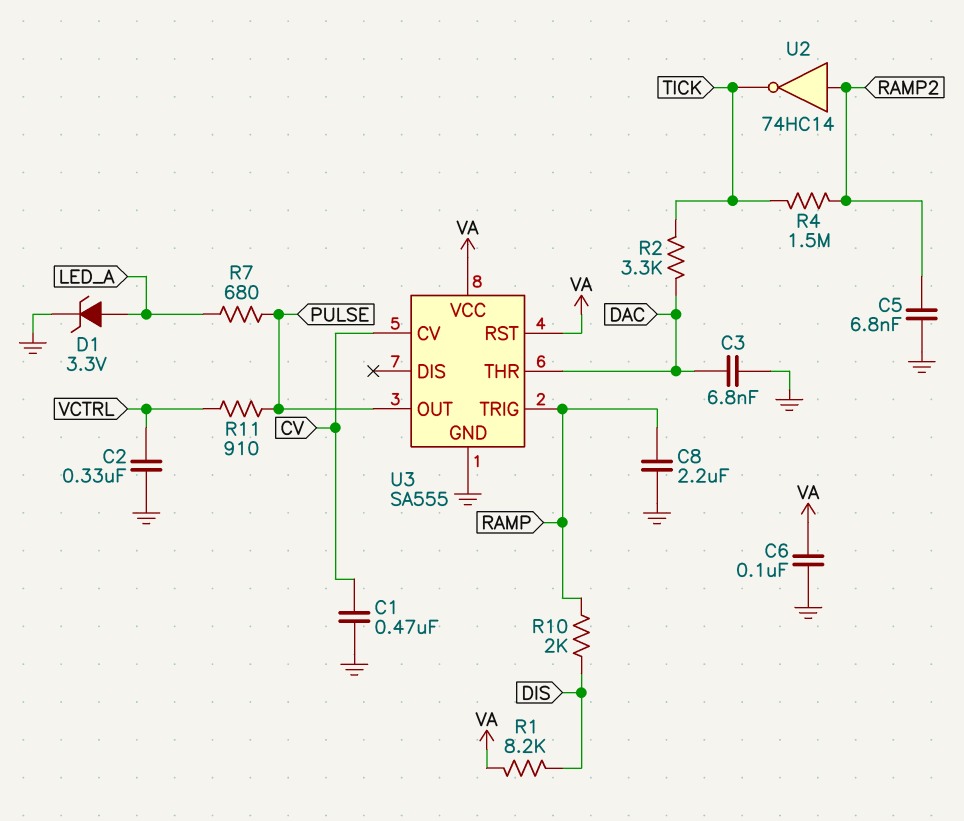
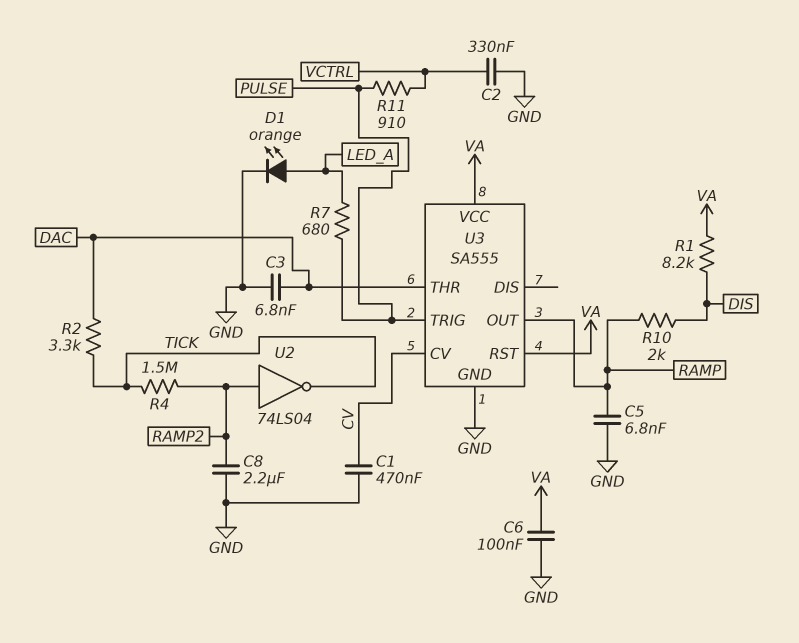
C5: 6.8nF (GND, RAMP2) -> 6.8nF (GND, RAMP)
C8: 2.2uF (GND, RAMP) -> 2.2uF (GND, RAMP2)
D1: zener 3.3V (A LED_A, K GND) -> LED orange (A LED_A, K GND)
U2: NOT 74HC14 (in RAMP2, out TICK) -> NOT 74LS04 (in RAMP2, out TICK)
U3 pin OUT: PULSE -> RAMP
U3 pin TRIG: RAMP -> PULSE

